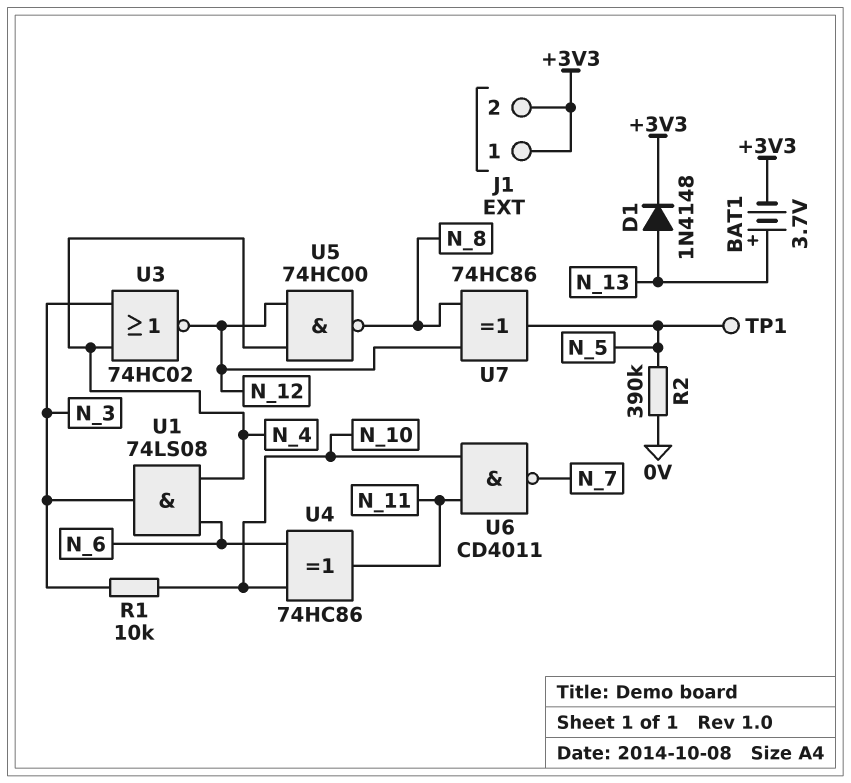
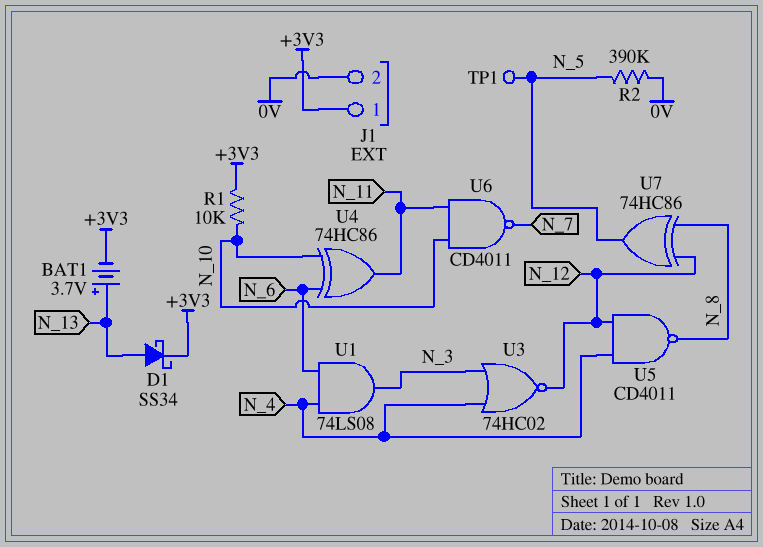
D1: diode 1N4148 (A N_13, K +3V3) -> schottky SS34 (A N_13, K +3V3)
J1 pin 2: +3V3 -> 0V
R1: 10k (N_3, N_10) -> 10k (+3V3, N_10)
U5: NAND 74HC00 (in N_4, in N_12, out N_8) -> NAND CD4011 (in N_4, in N_12, out N_8)

